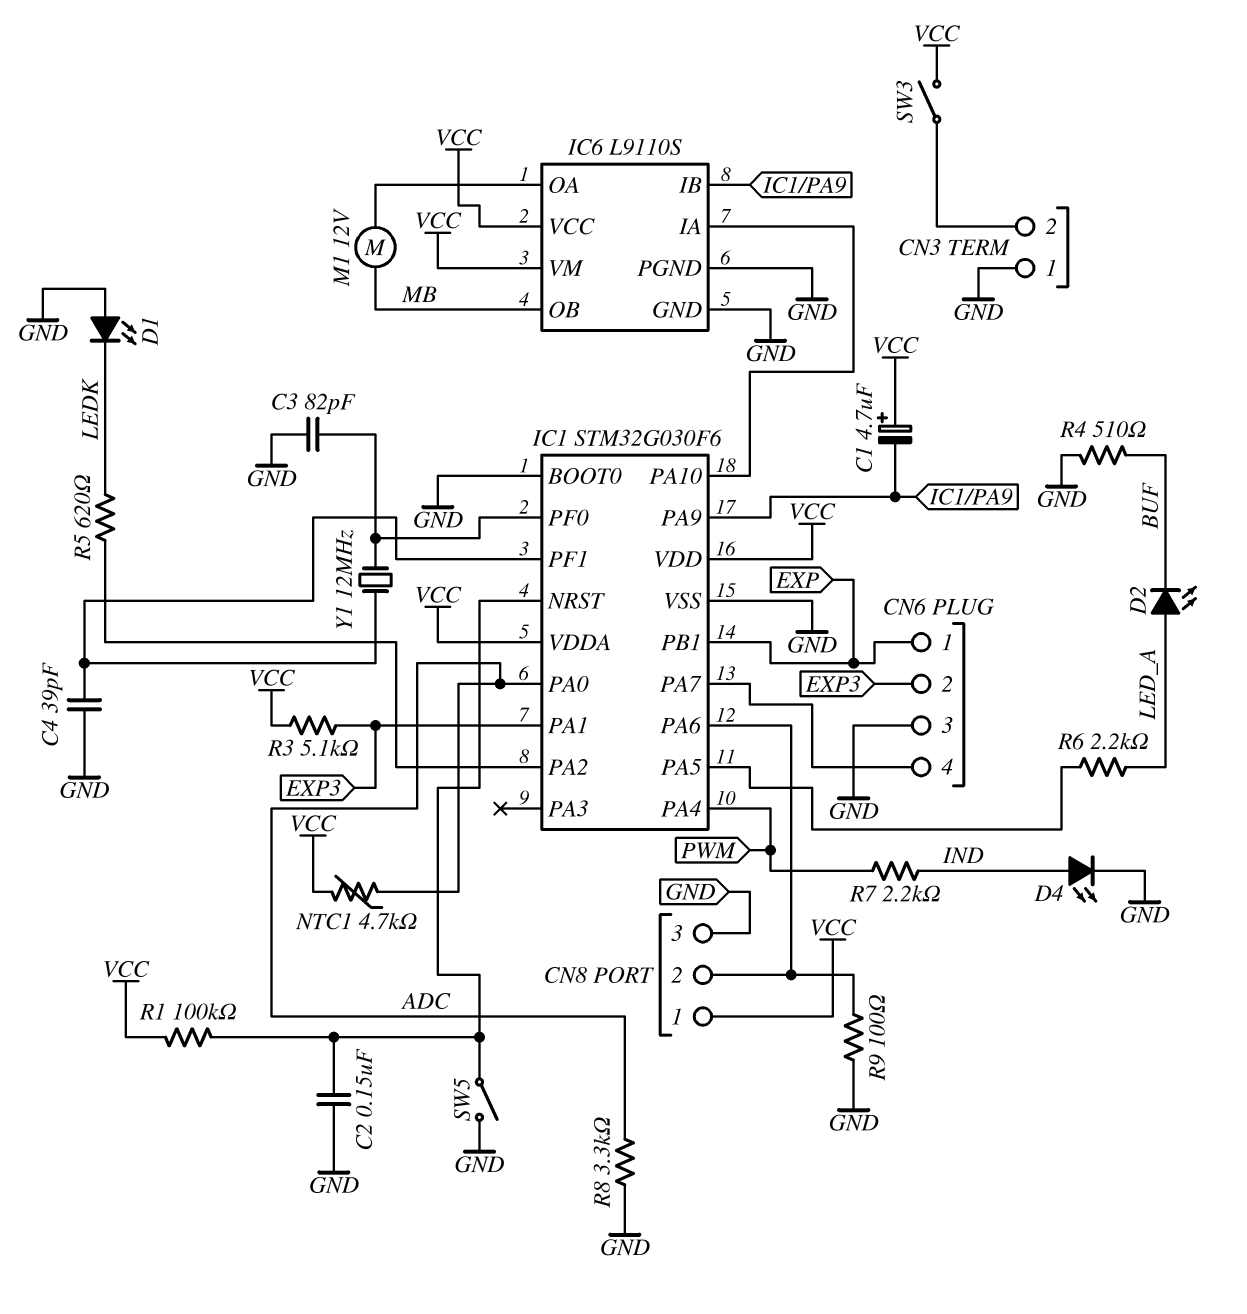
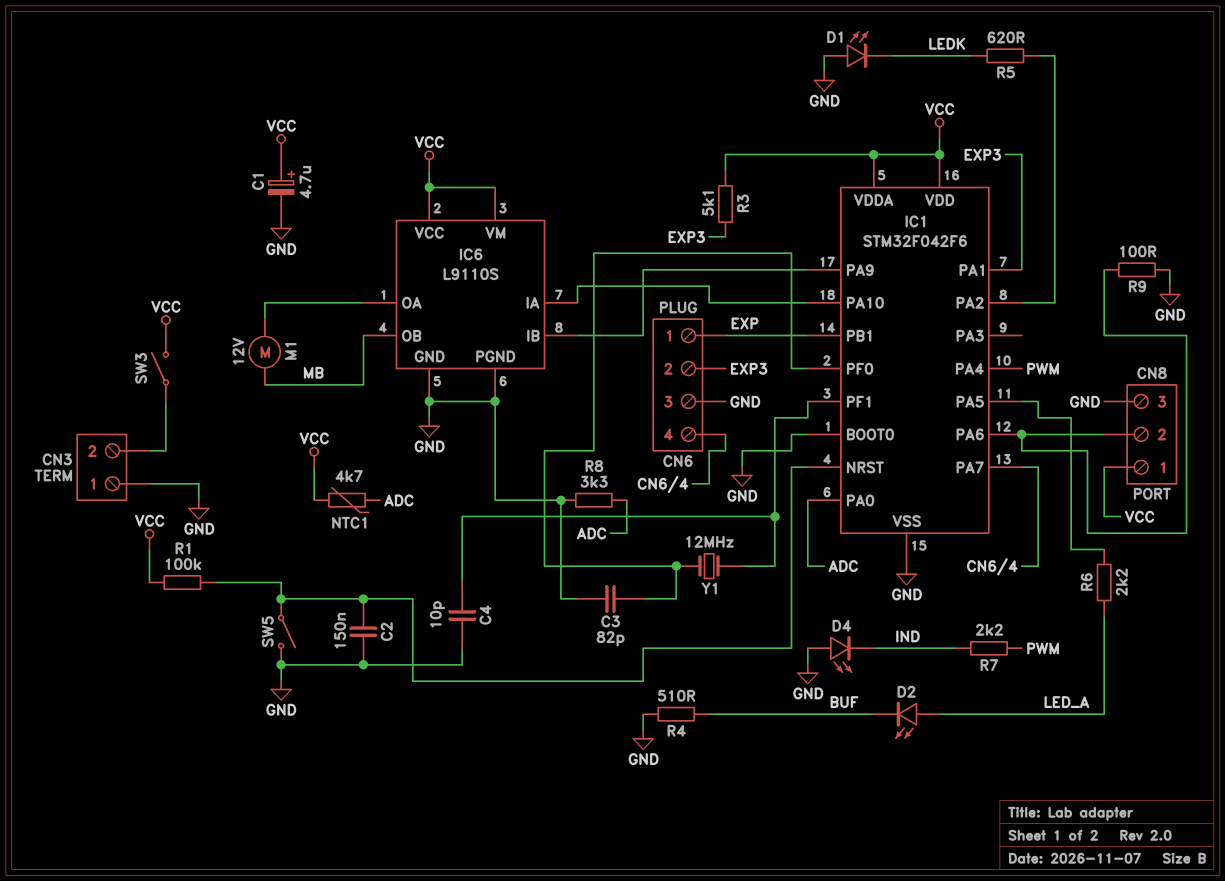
C1: 4.7uF (plus VCC, minus IC1/PA9) -> 4.7uF (plus VCC, minus GND)
C4: 39pF (GND, IC1/PF1) -> 10pF (GND, IC1/PF1)
D4: LED (A IND, K GND) -> LED (A GND, K IND)
IC1: STM32G030F6 -> STM32F042F6

